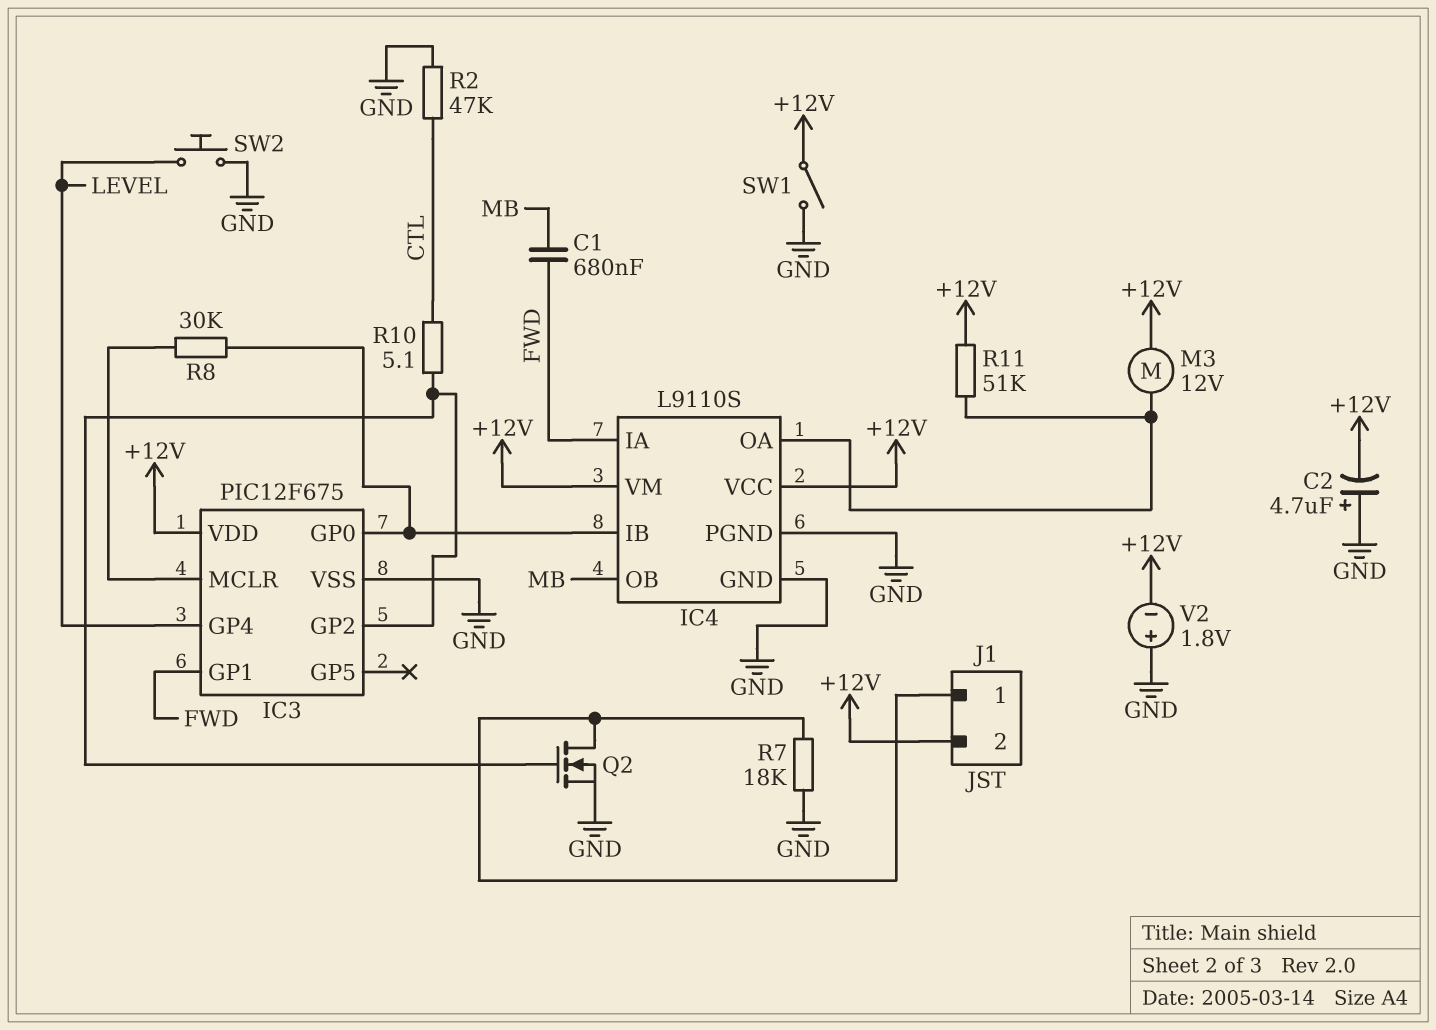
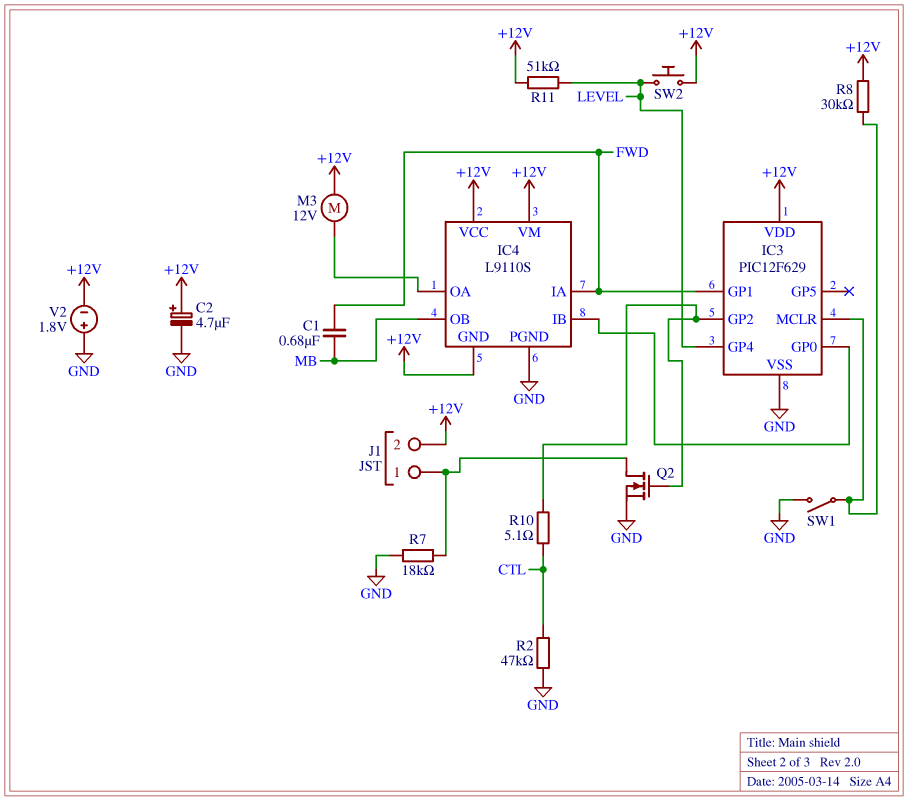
C2: 4.7uF (plus GND, minus +12V) -> 4.7uF (plus +12V, minus GND)
IC3: PIC12F675 -> PIC12F629
IC4 pin GND: GND -> +12V
R8: 30k (IC3/GP0, IC3/MCLR) -> 30k (+12V, IC3/MCLR)
R11: 51k (+12V, IC4/OA) -> 51k (+12V, LEVEL)
SW1: switch (+12V, GND) -> switch (GND, IC3/MCLR)
SW2: button (GND, LEVEL) -> button (+12V, LEVEL)

